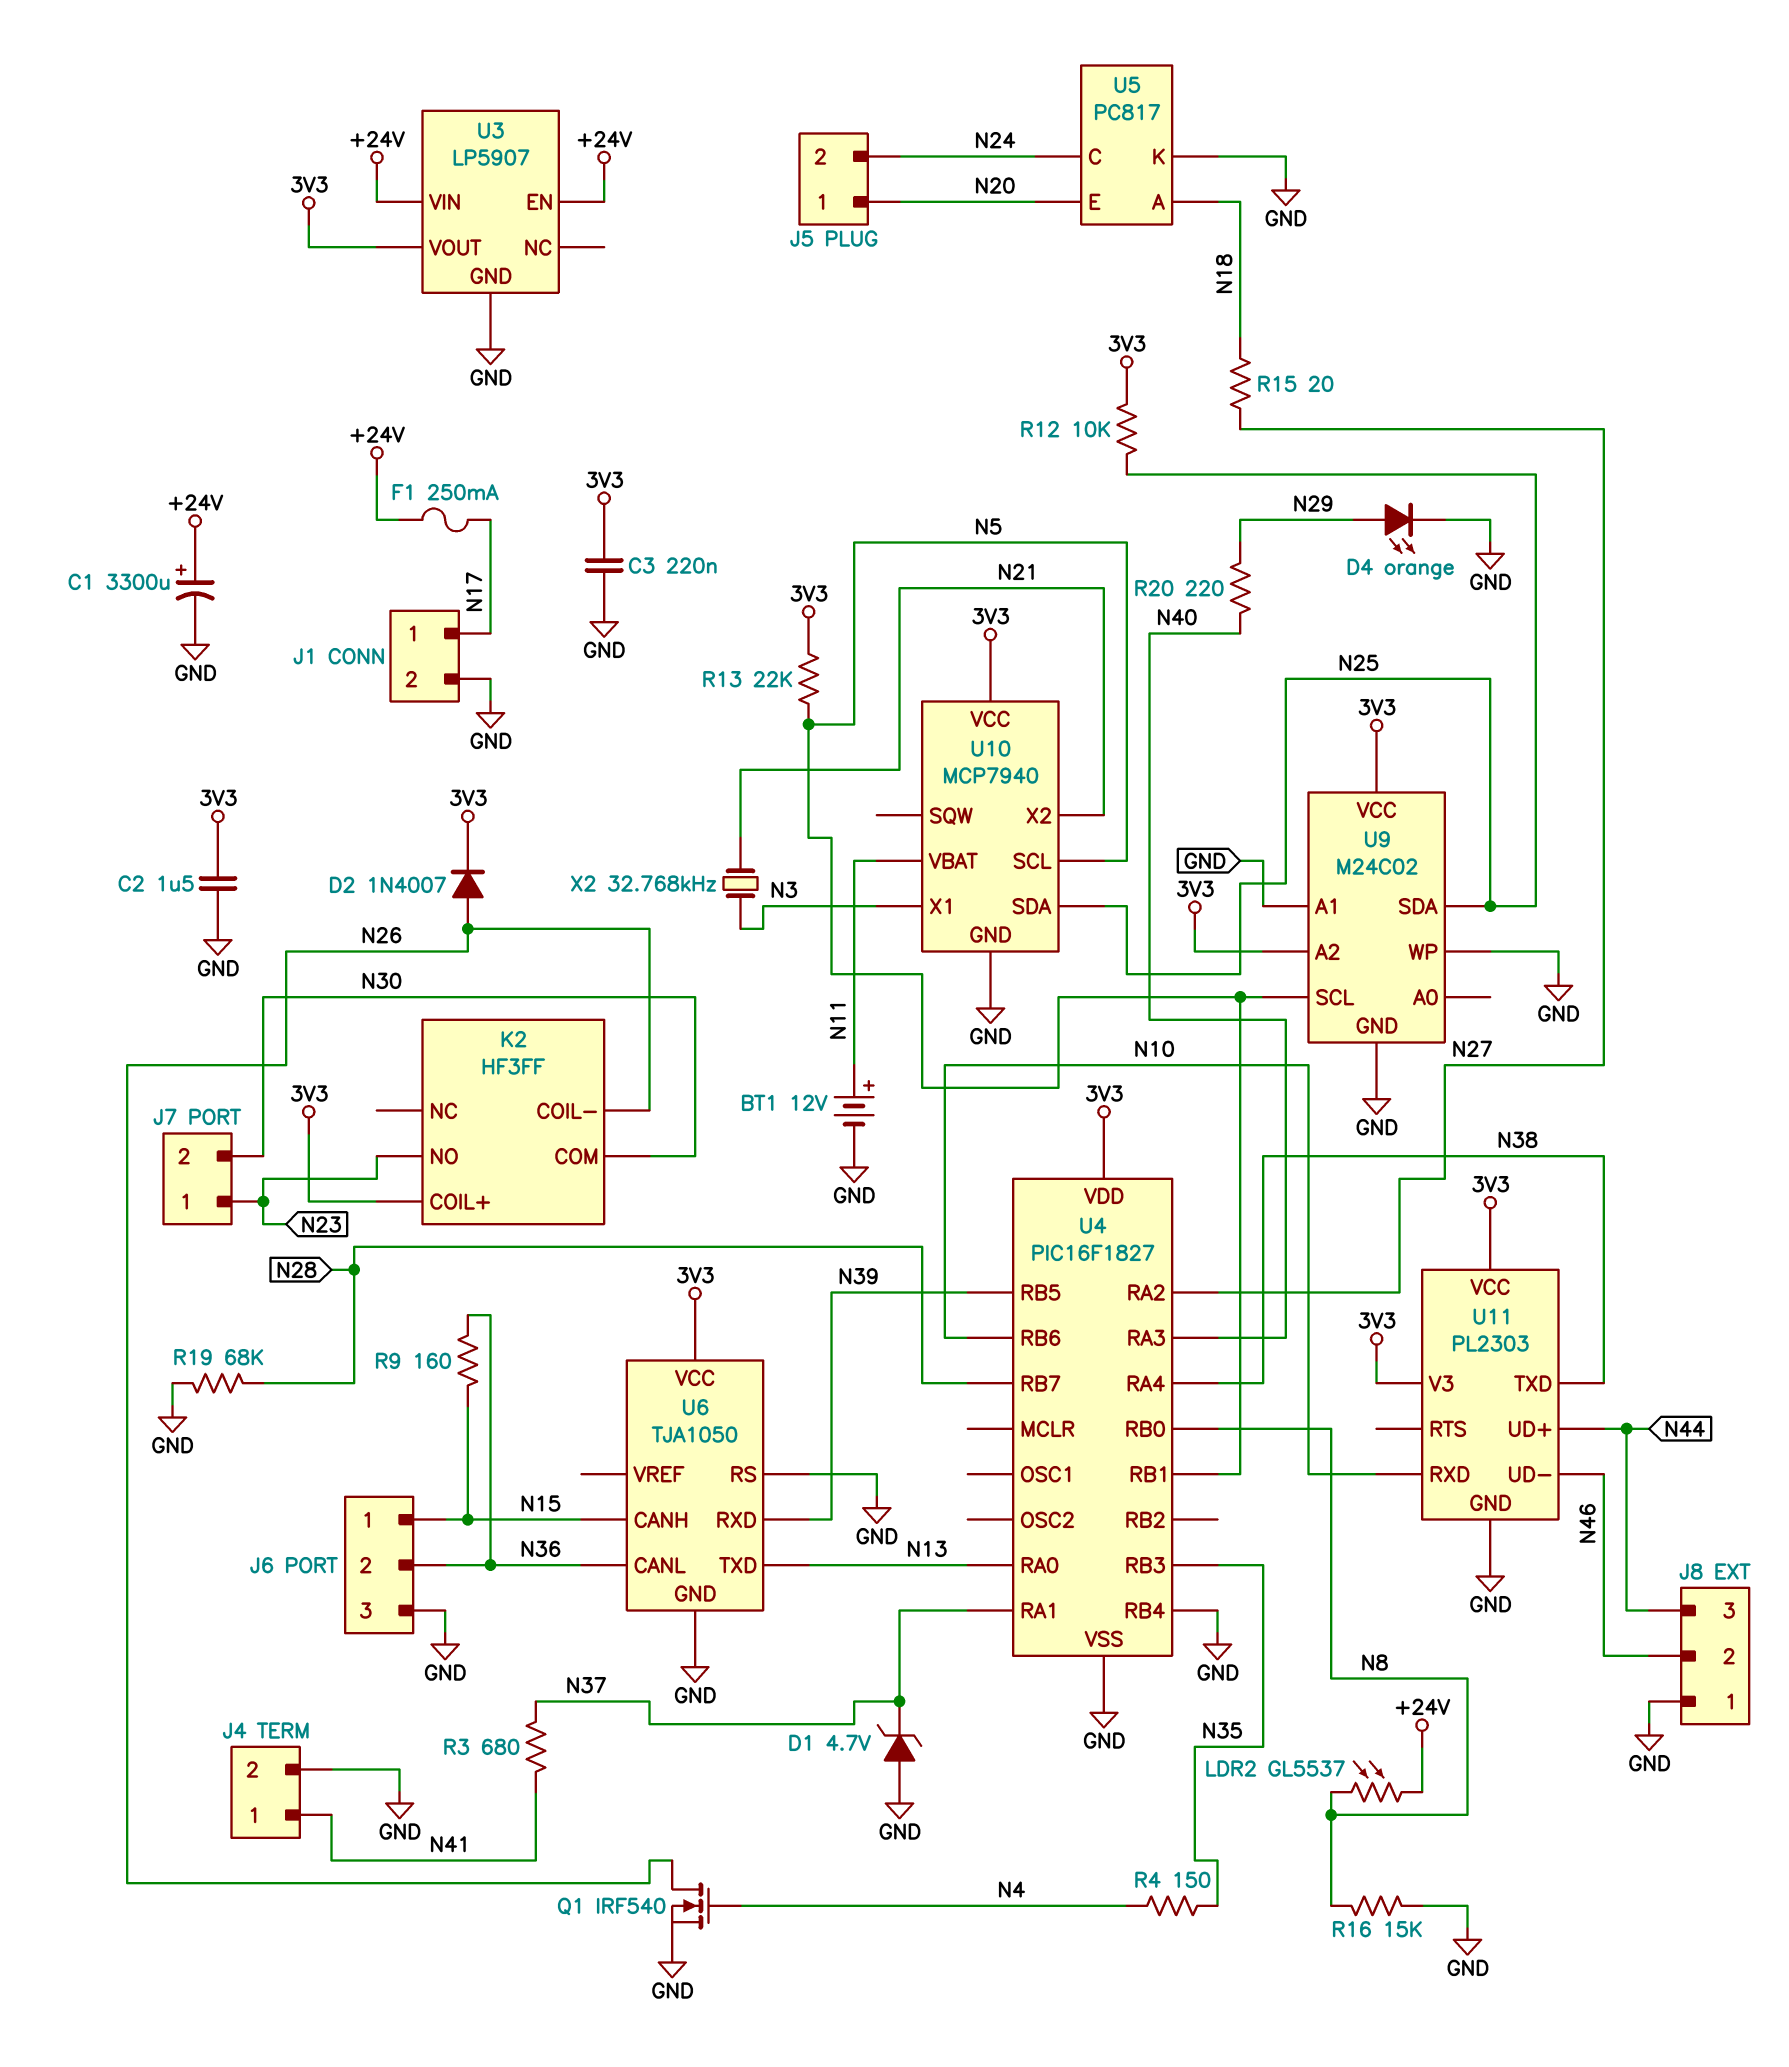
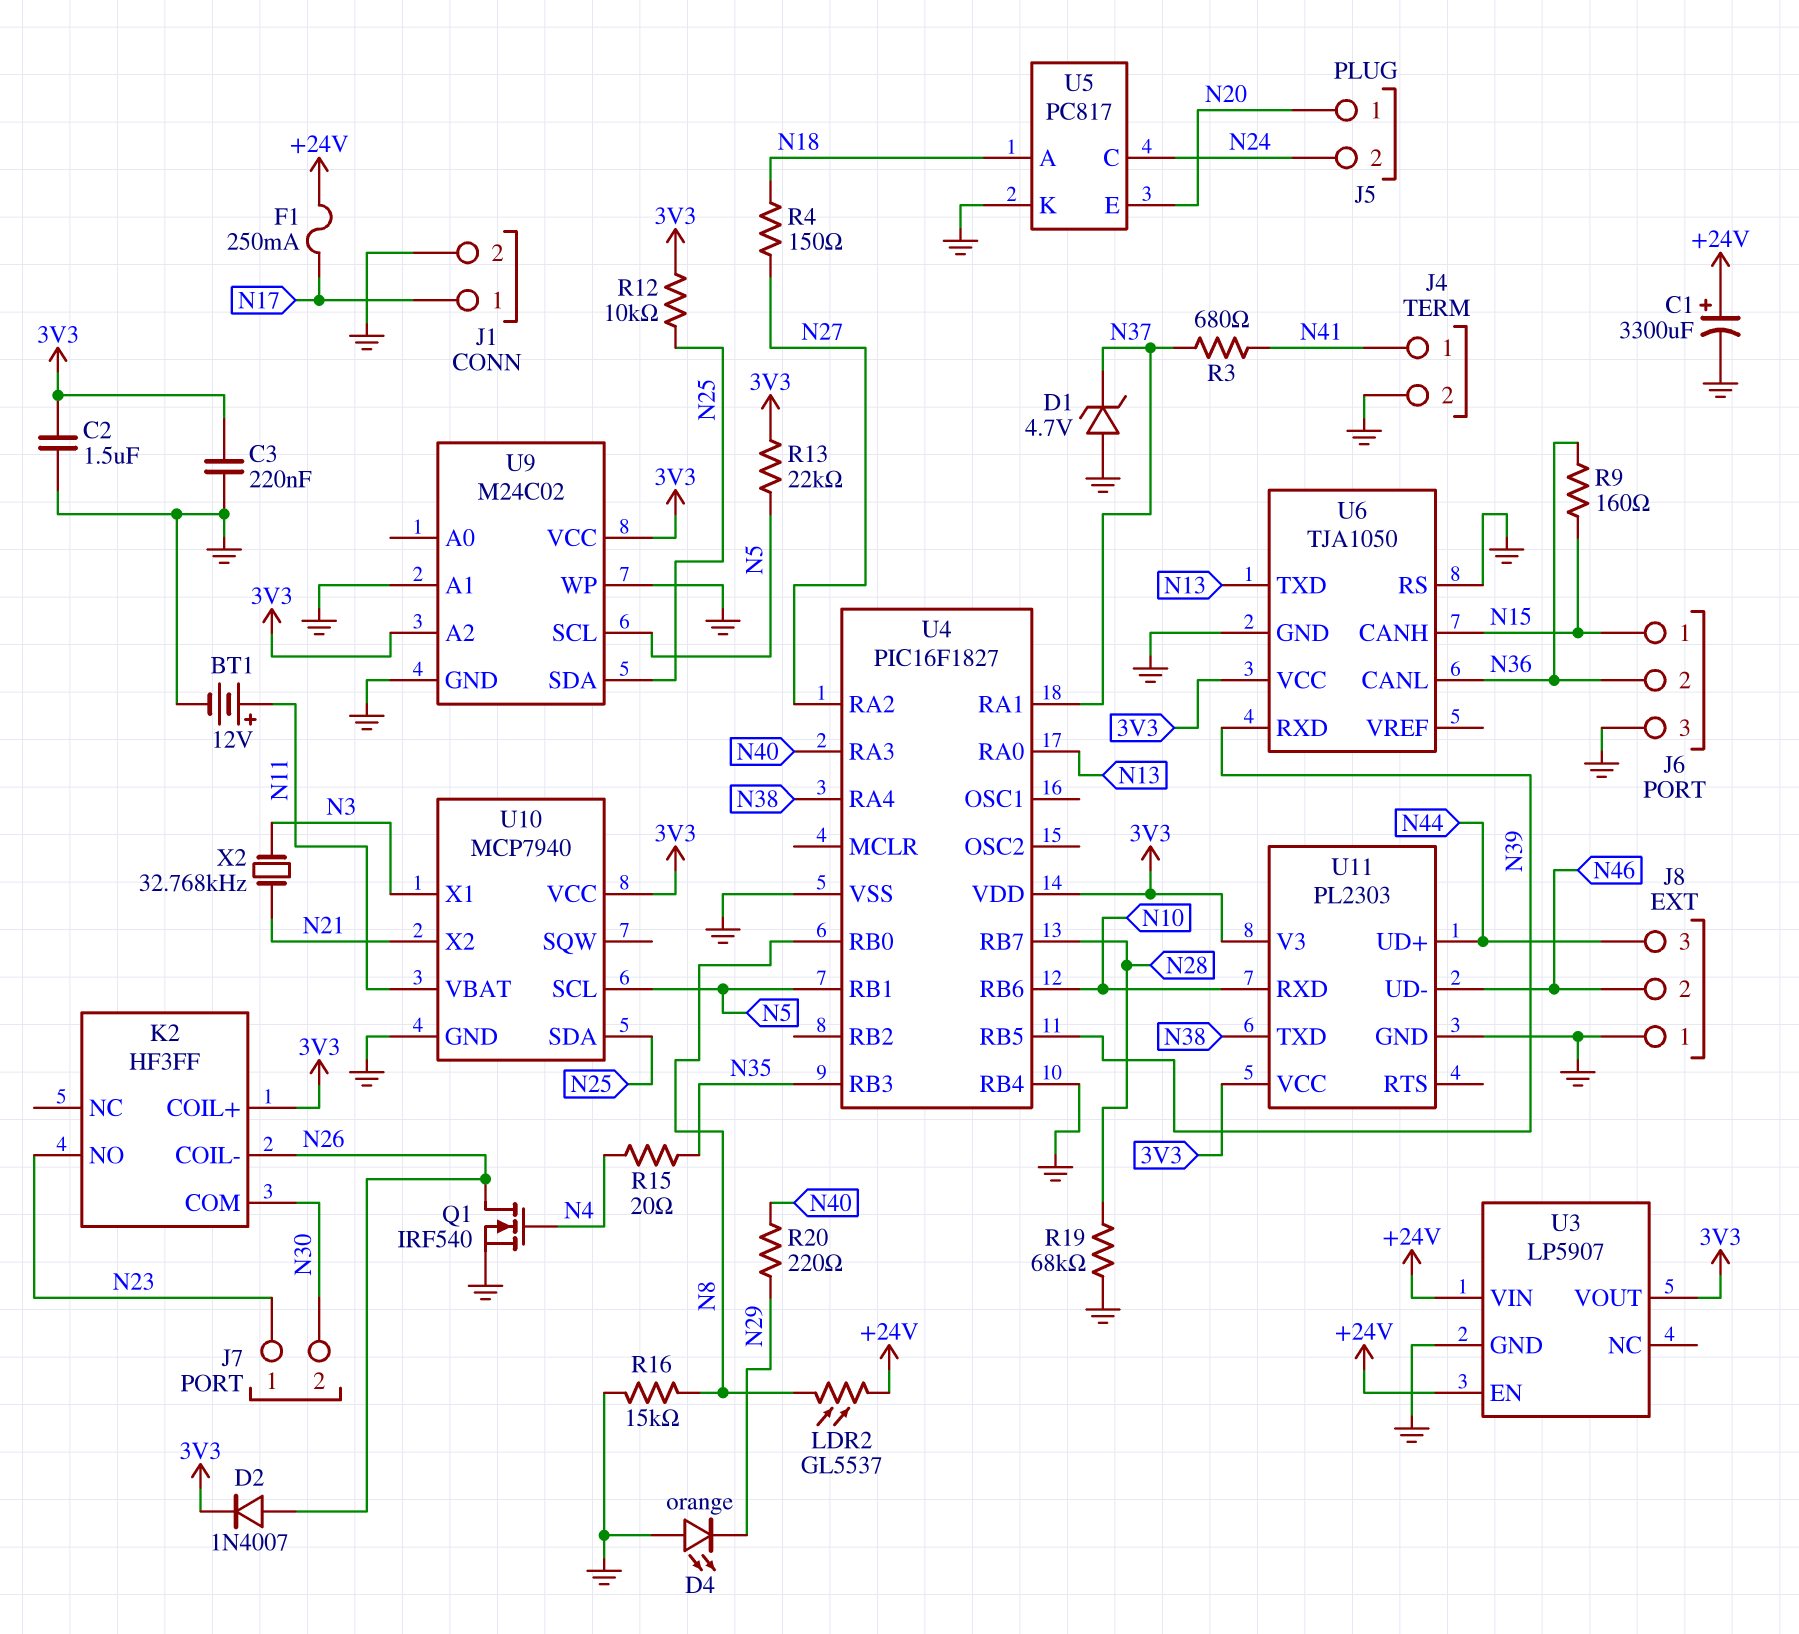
D4: LED orange (A N29, K GND) -> LED orange (A GND, K N29)
R4: 150 (N4, N35) -> 150 (N18, N27)
R15: 20 (N18, N27) -> 20 (N4, N35)

